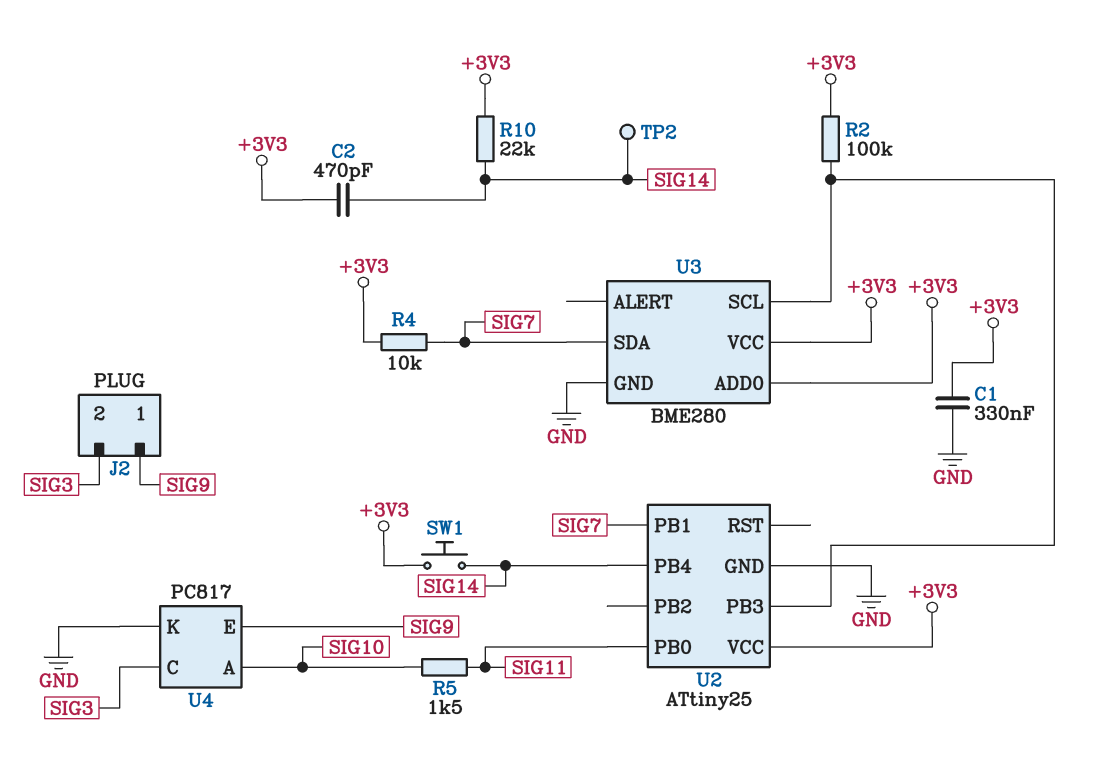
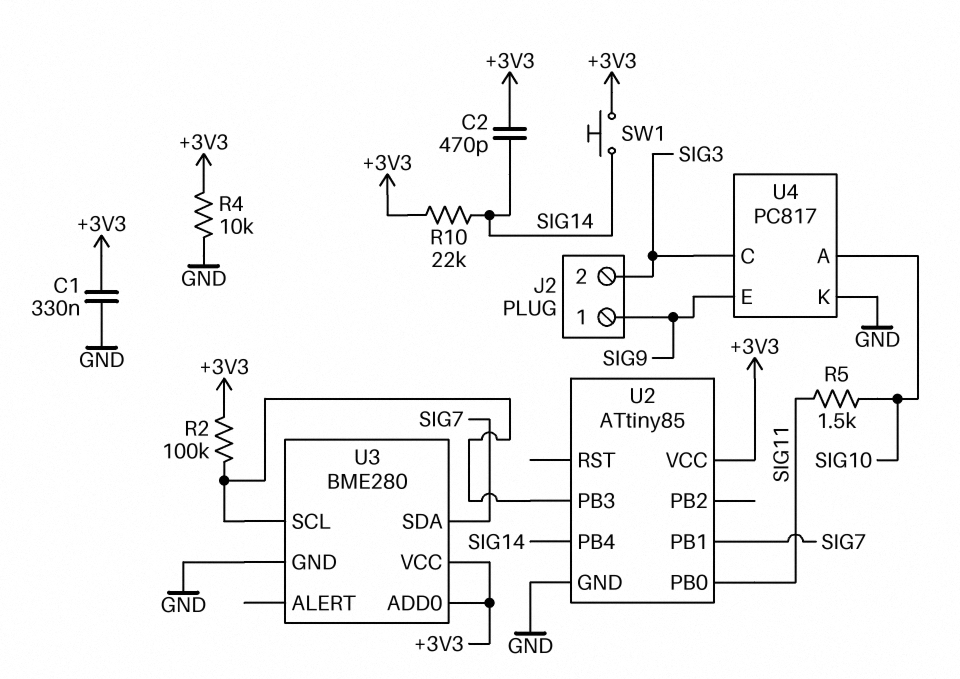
R4: 10k (+3V3, SIG7) -> 10k (+3V3, GND)
TP2: test point (SIG14) -> none
U2: ATtiny25 -> ATtiny85

